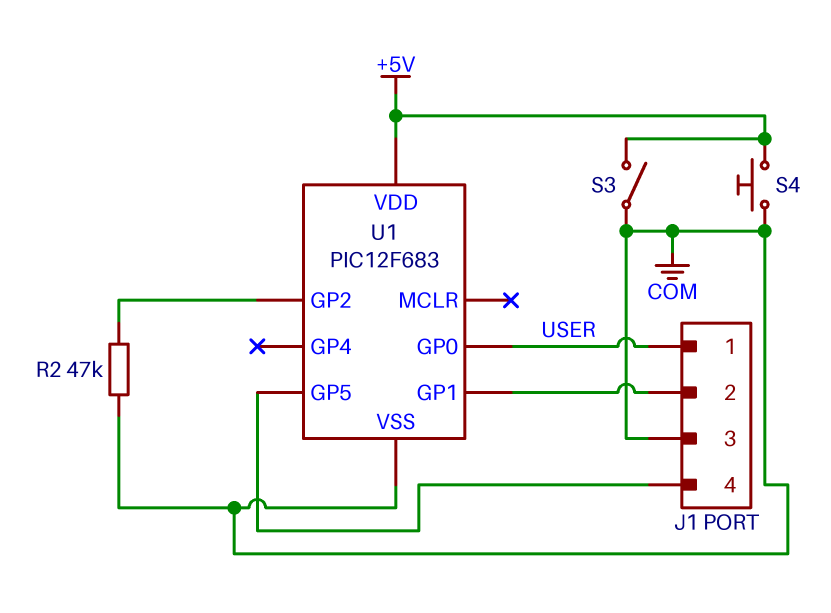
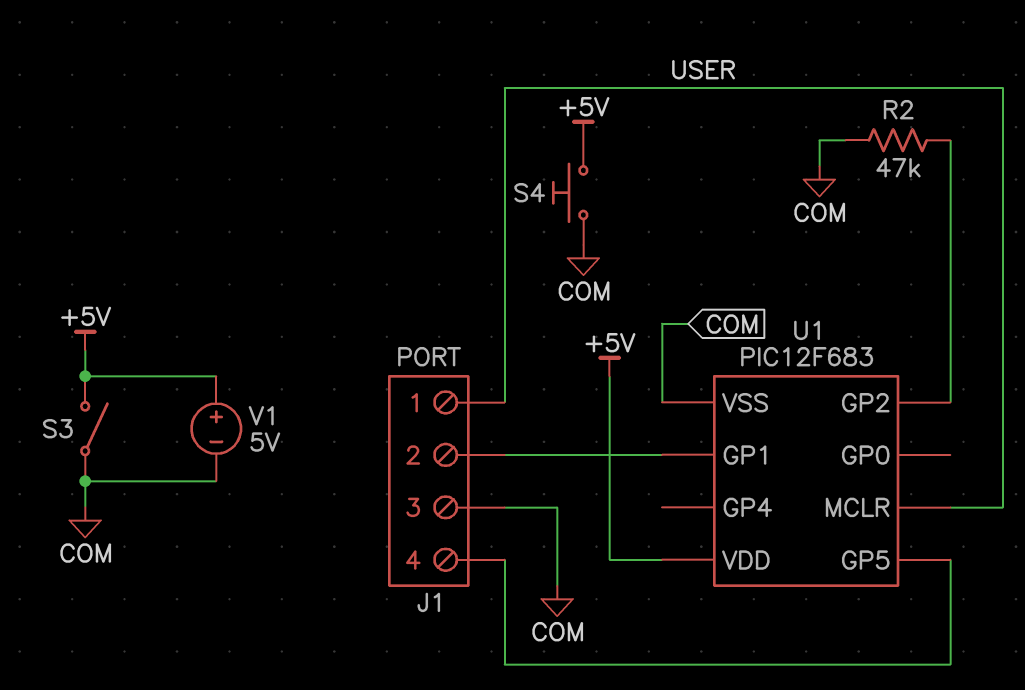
U1 pin GP0: USER -> none
U1 pin MCLR: none -> USER
V1: none -> 5V (plus +5V, minus COM)

